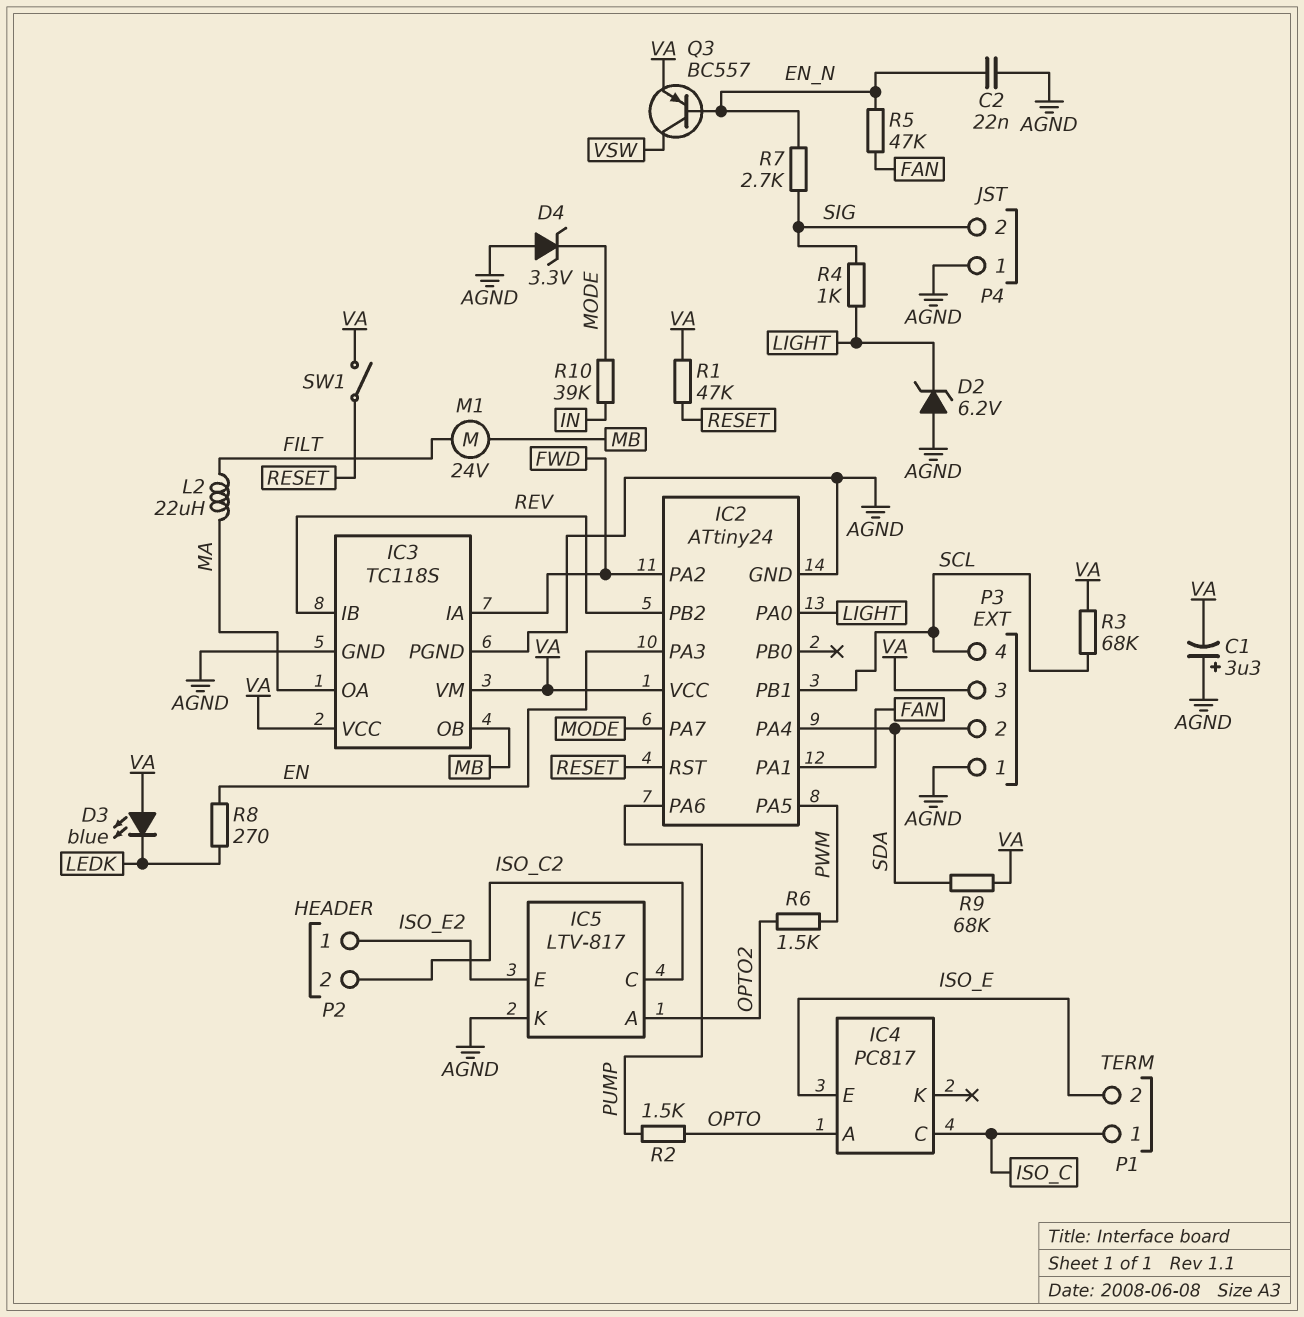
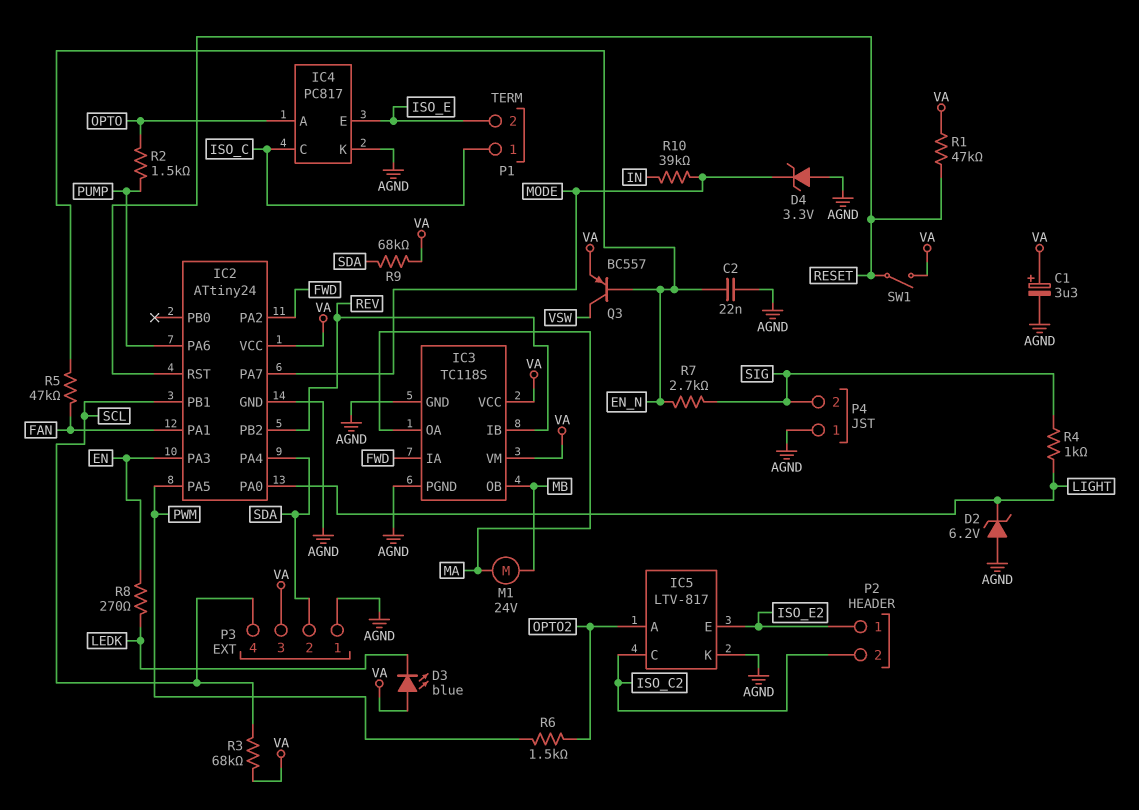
C1: 3.3uF (plus AGND, minus VA) -> 3.3uF (plus VA, minus AGND)
IC4 pin K: none -> AGND
L2: 22uH (FILT, MA) -> none
M1: motor 24V (FILT, MB) -> motor 24V (MA, MB)

